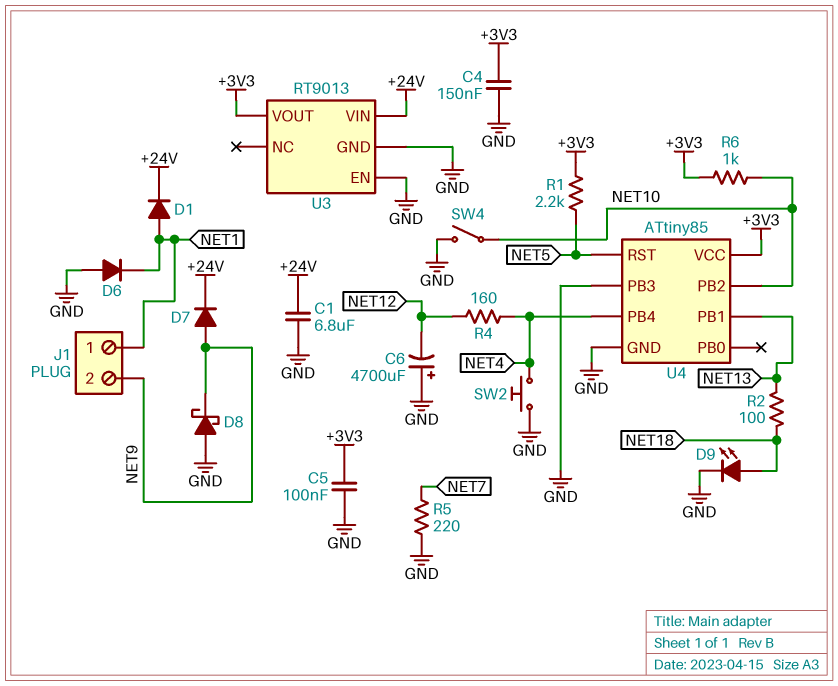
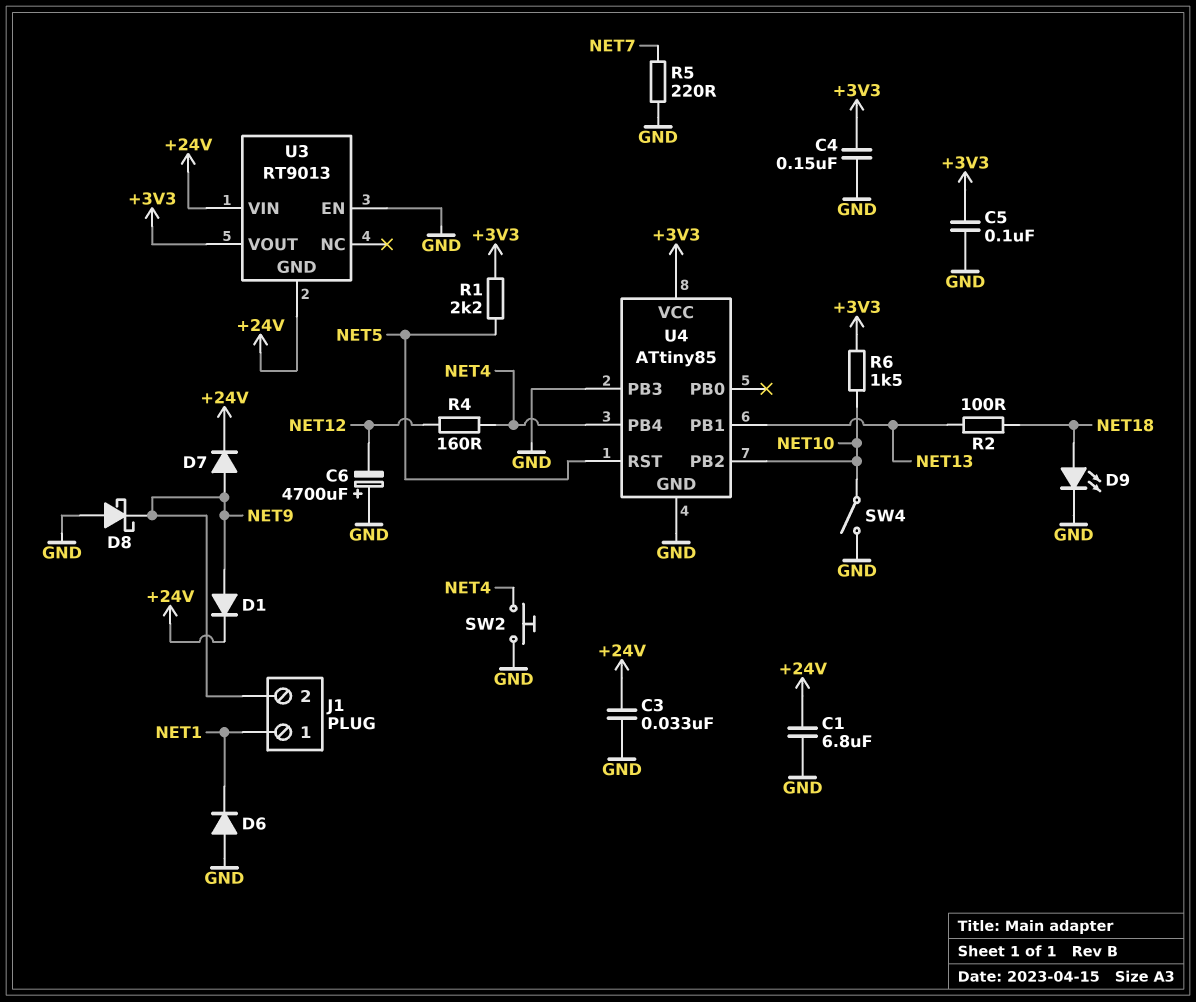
C3: none -> 33nF (+24V, GND)
D1: diode (A NET1, K +24V) -> diode (A NET9, K +24V)
R6: 1k (+3V3, NET10) -> 1.5k (+3V3, NET10)
U3 pin GND: GND -> +24V

